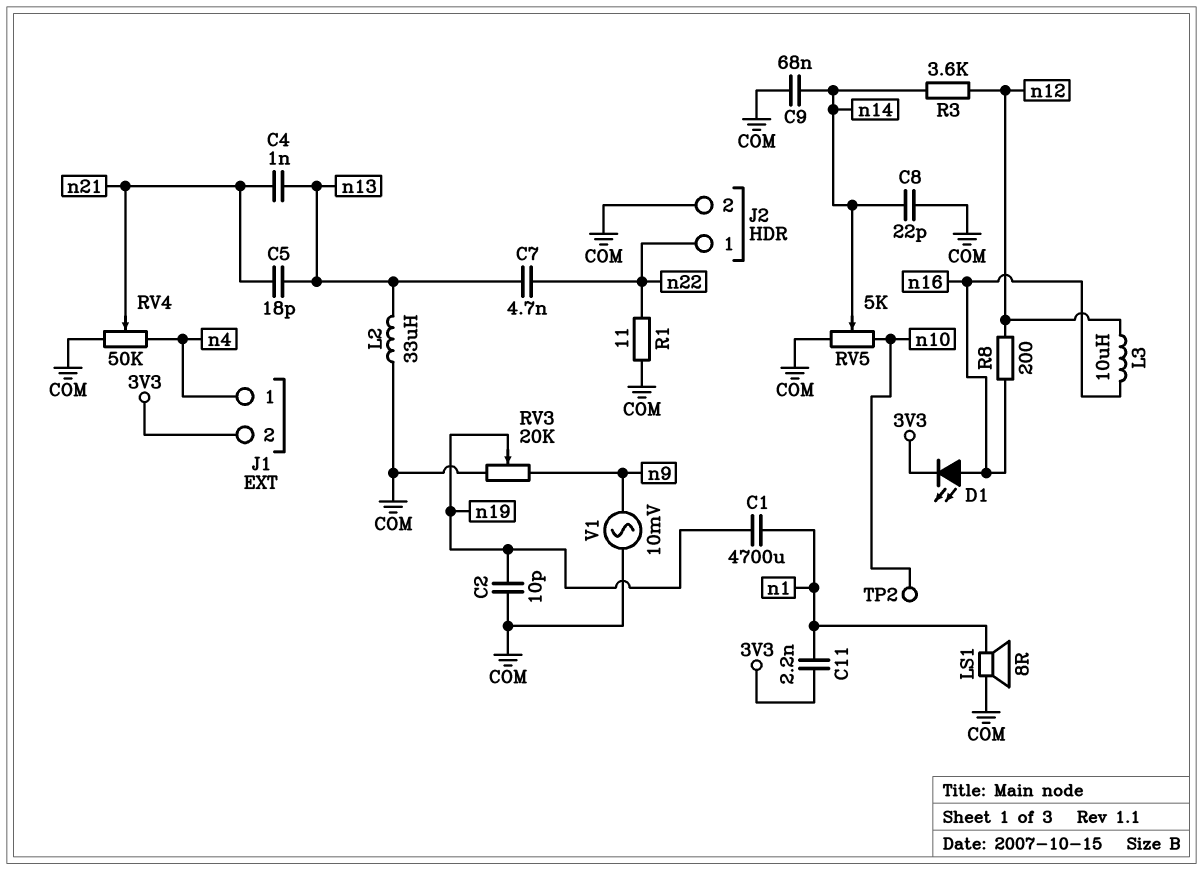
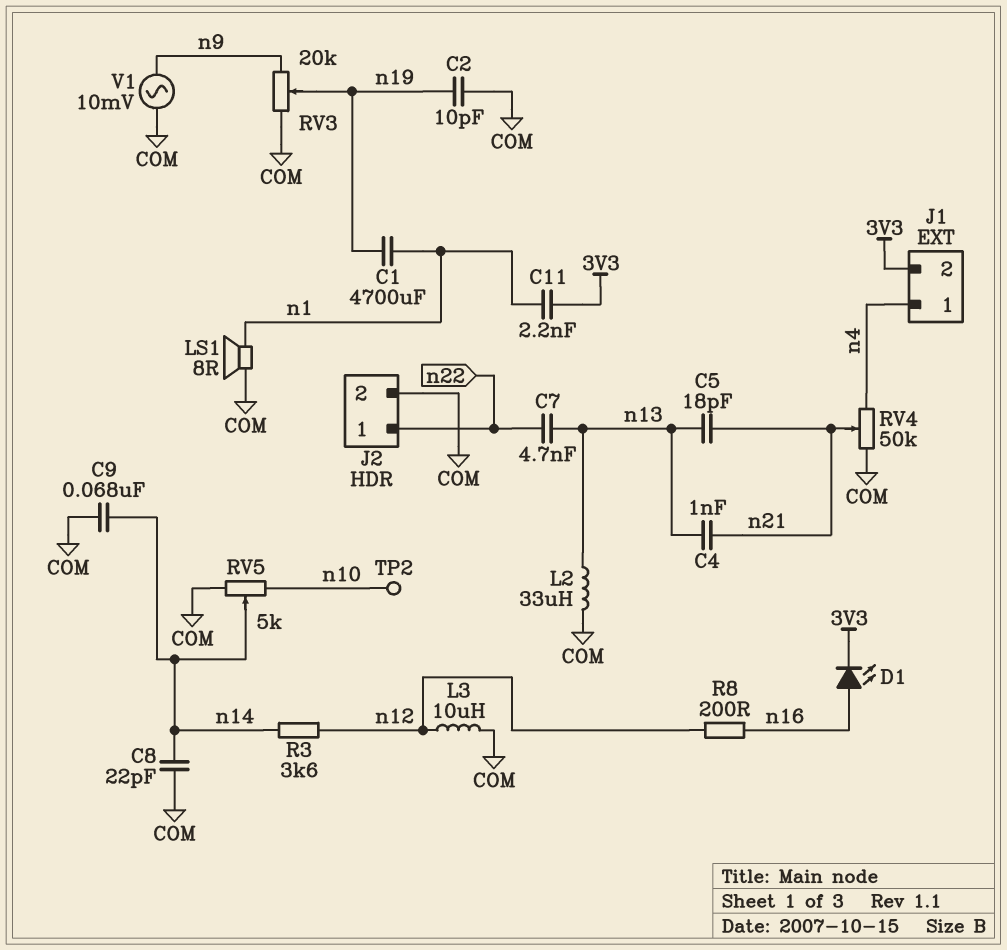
L3: 10uH (n12, n16) -> 10uH (COM, n12)
R1: 11 (COM, n22) -> none

